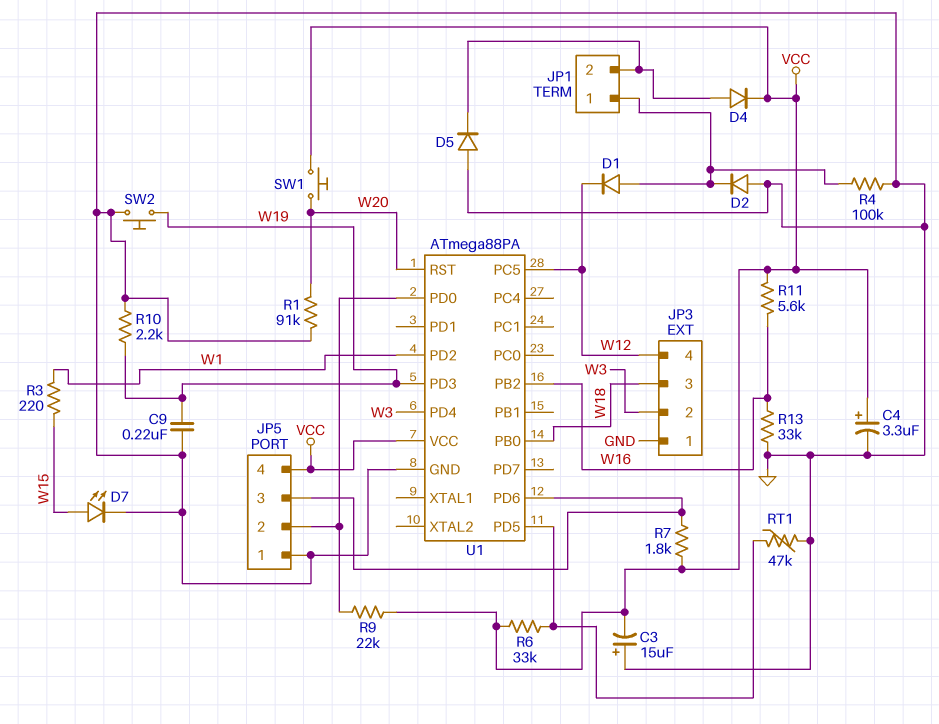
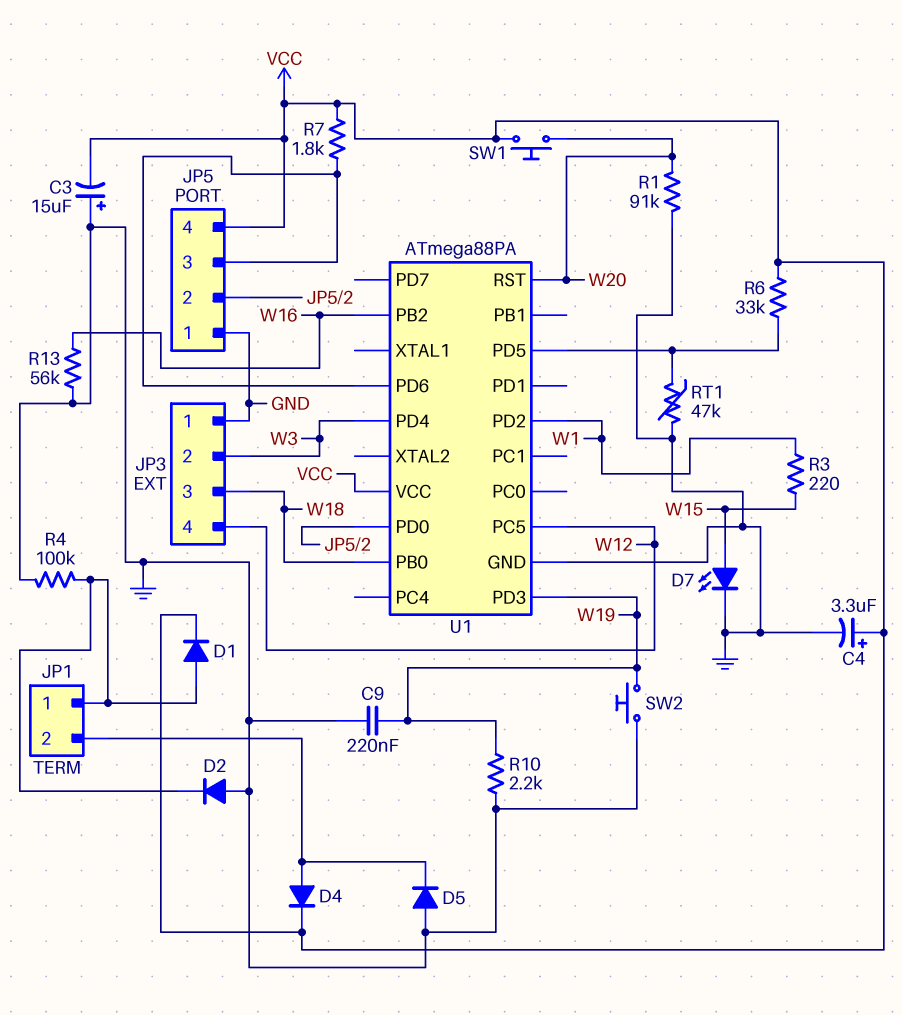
D1: diode (A JP1/1, K W12) -> diode (A JP1/1, K VCC)
R9: 22k (JP5/2, VCC) -> none
R11: 5.6k (VCC, W16) -> none
R13: 33k (GND, W16) -> 56k (GND, W16)

